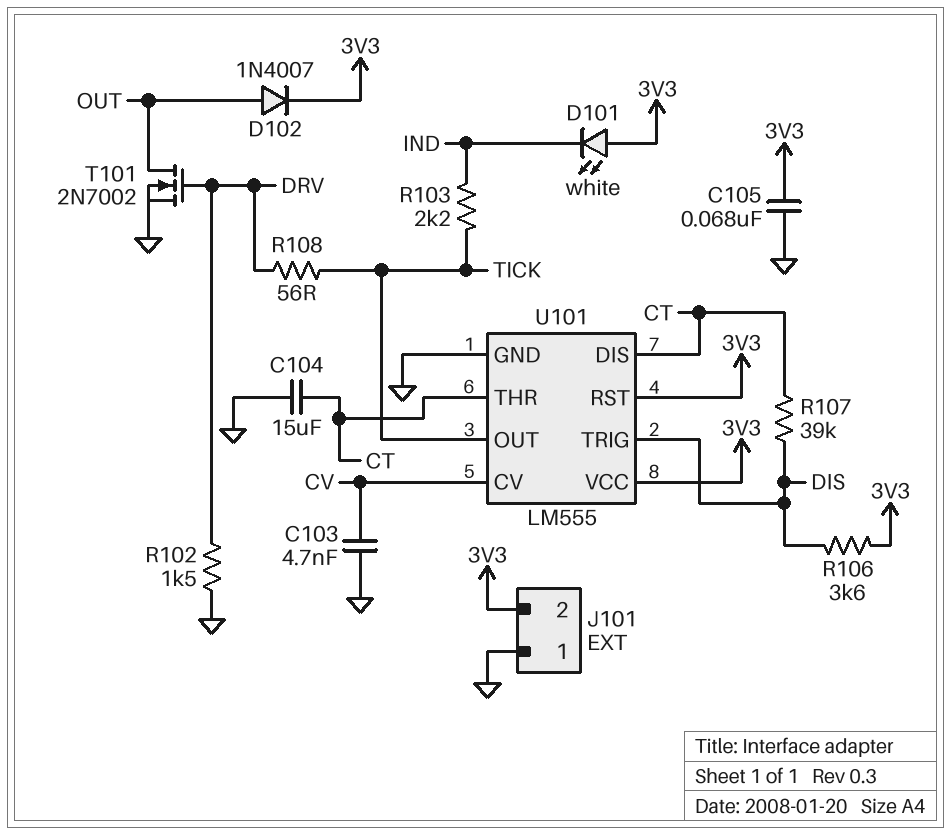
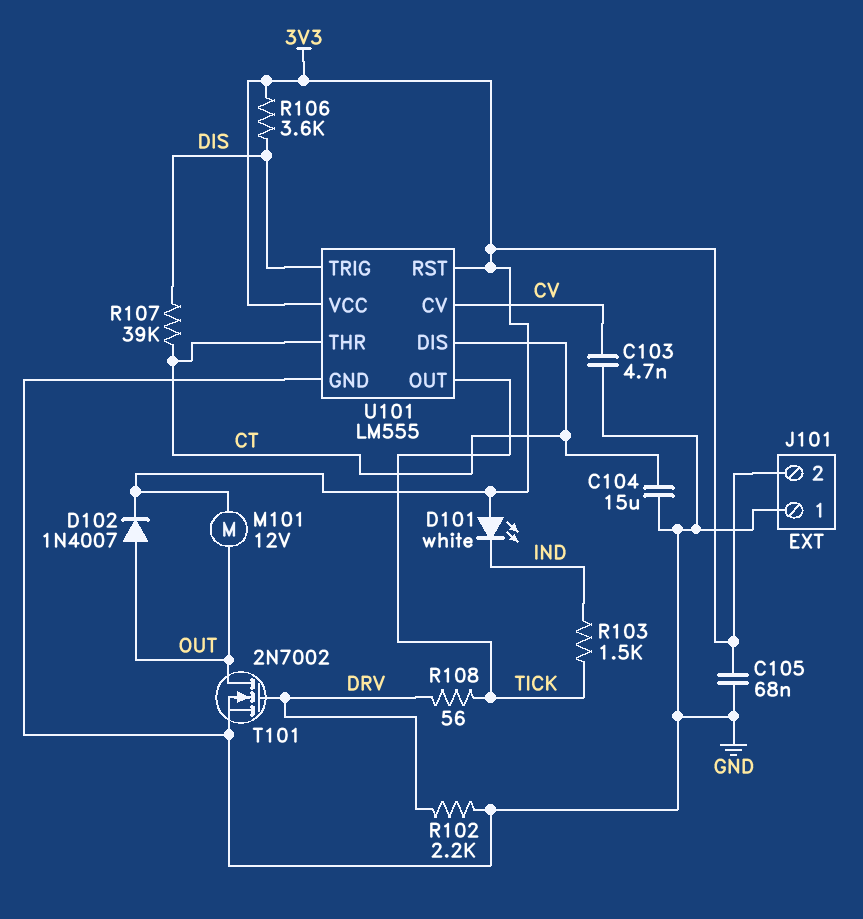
M101: none -> motor 12V (3V3, OUT)
R102: 1.5k (DRV, GND) -> 2.2k (DRV, GND)
R103: 2.2k (IND, TICK) -> 1.5k (IND, TICK)

